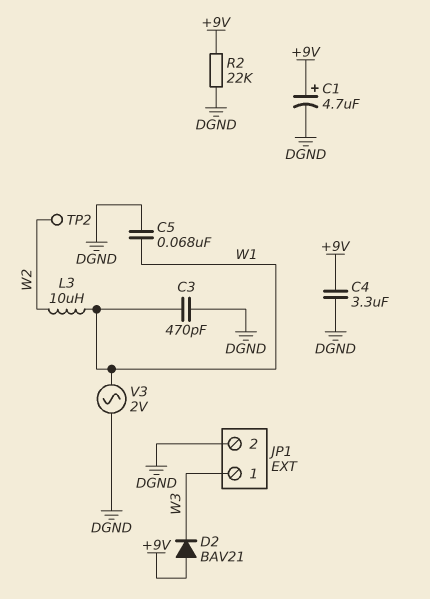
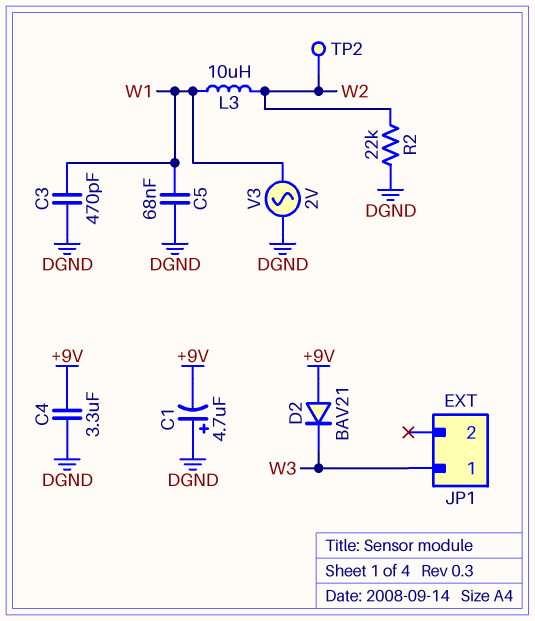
C1: 4.7uF (plus +9V, minus DGND) -> 4.7uF (plus DGND, minus +9V)
JP1 pin 2: DGND -> none
R2: 22k (+9V, DGND) -> 22k (DGND, W2)

